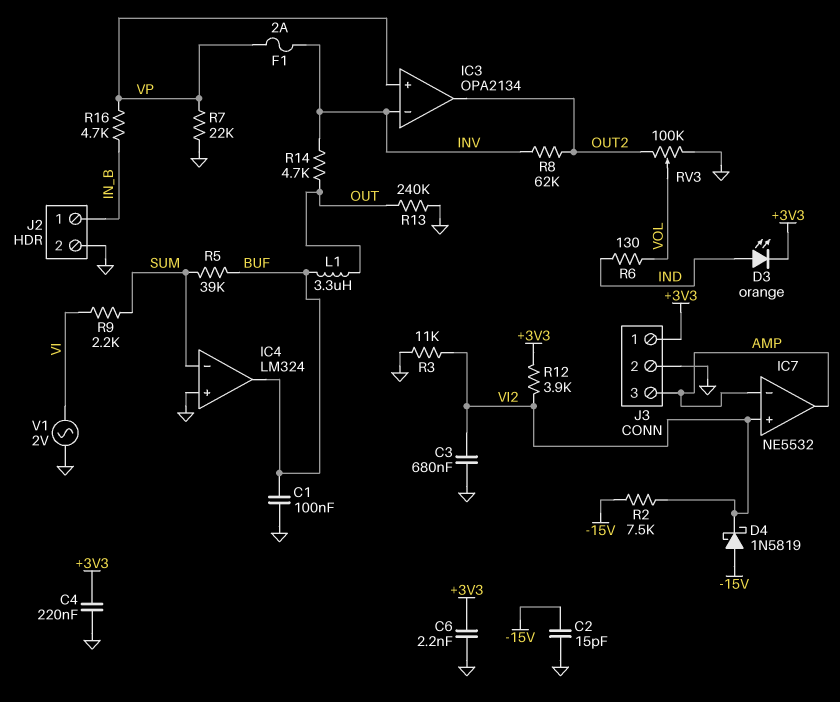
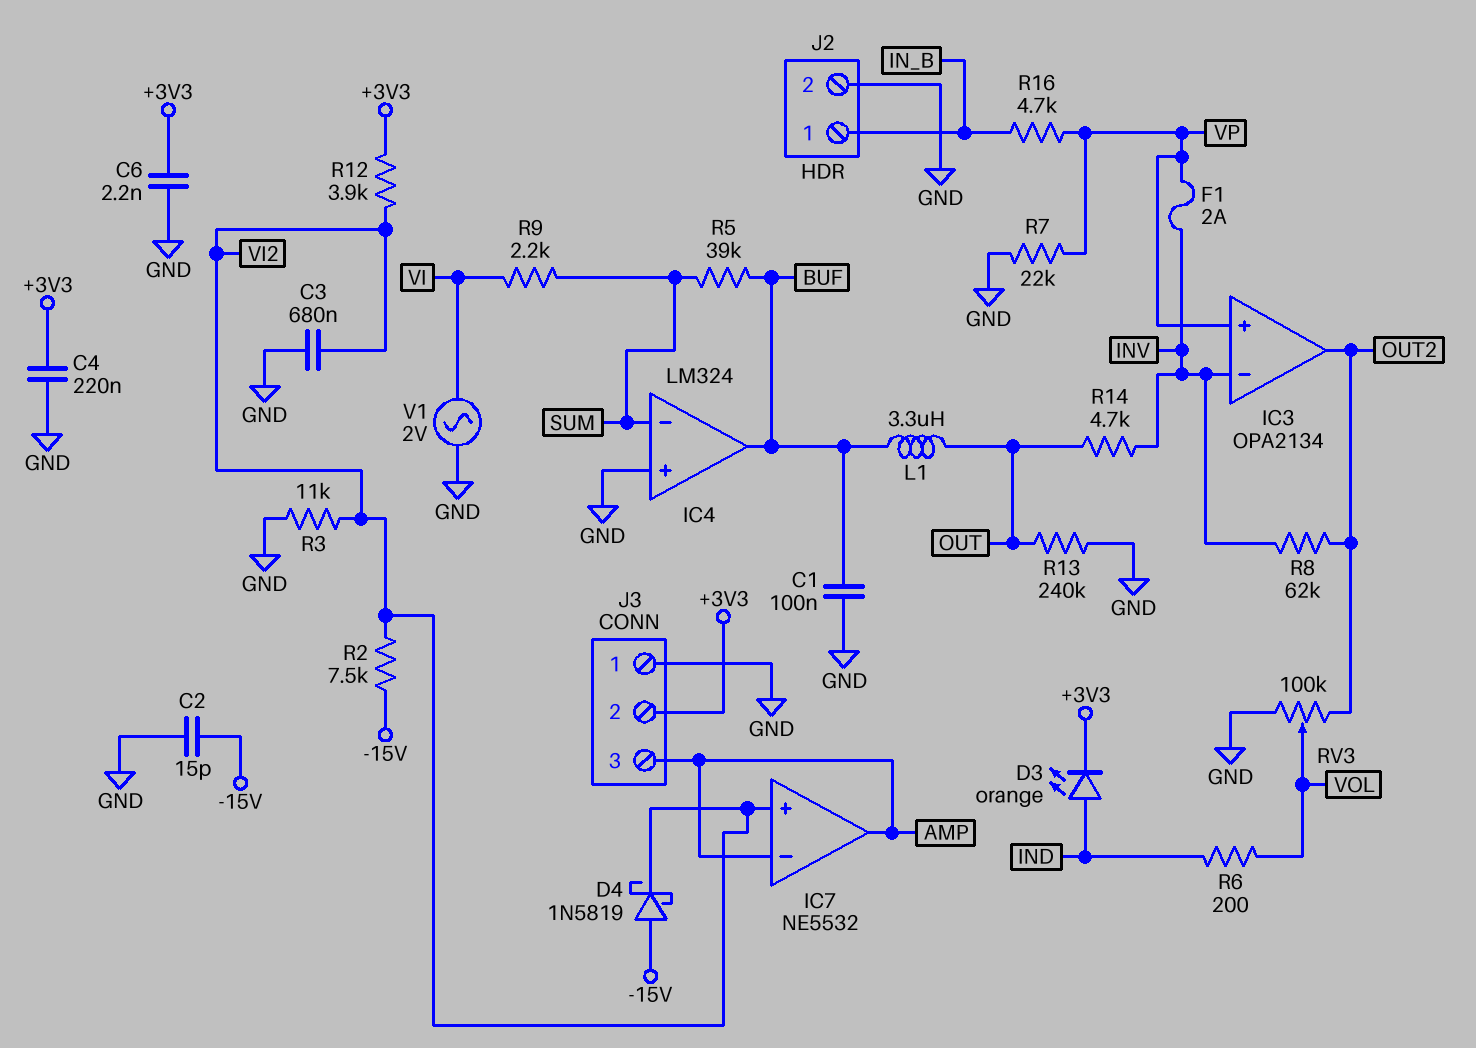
J3 pin 1: +3V3 -> GND
J3 pin 2: GND -> +3V3
R6: 130 (IND, VOL) -> 200 (IND, VOL)

